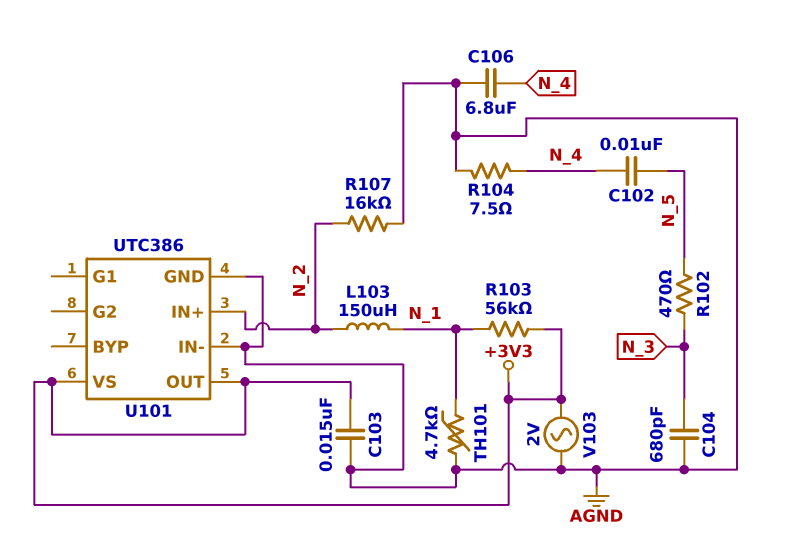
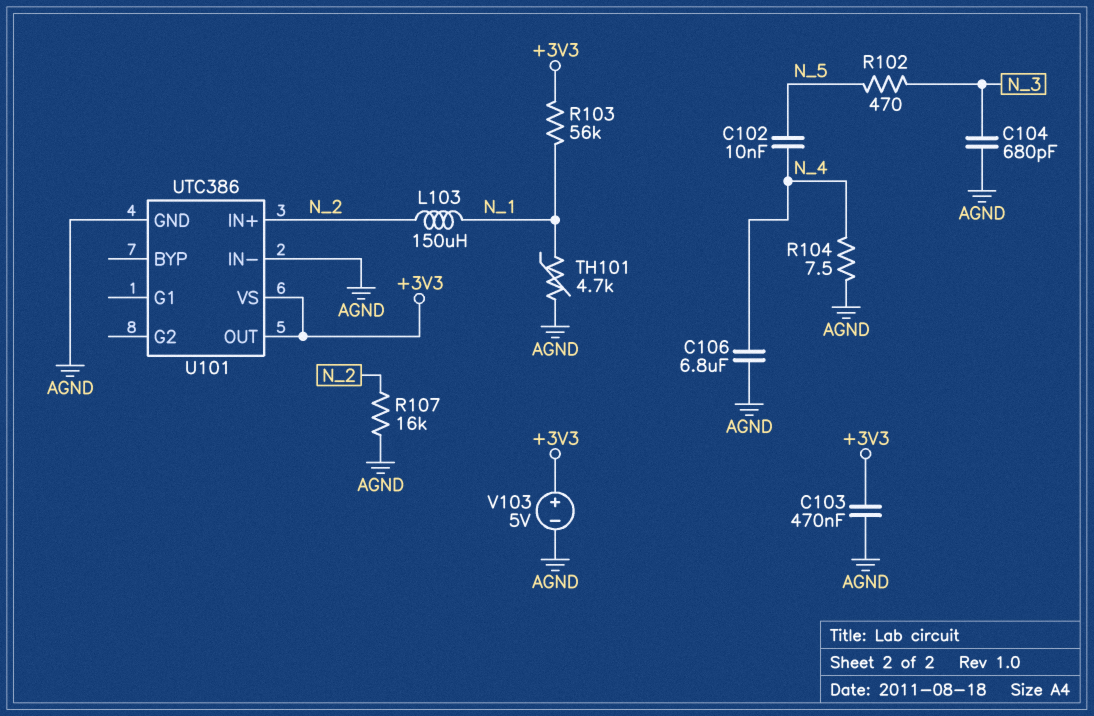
C103: 15nF (+3V3, AGND) -> 470nF (+3V3, AGND)
V103: AC 2V (+3V3, AGND) -> 5V (plus +3V3, minus AGND)

